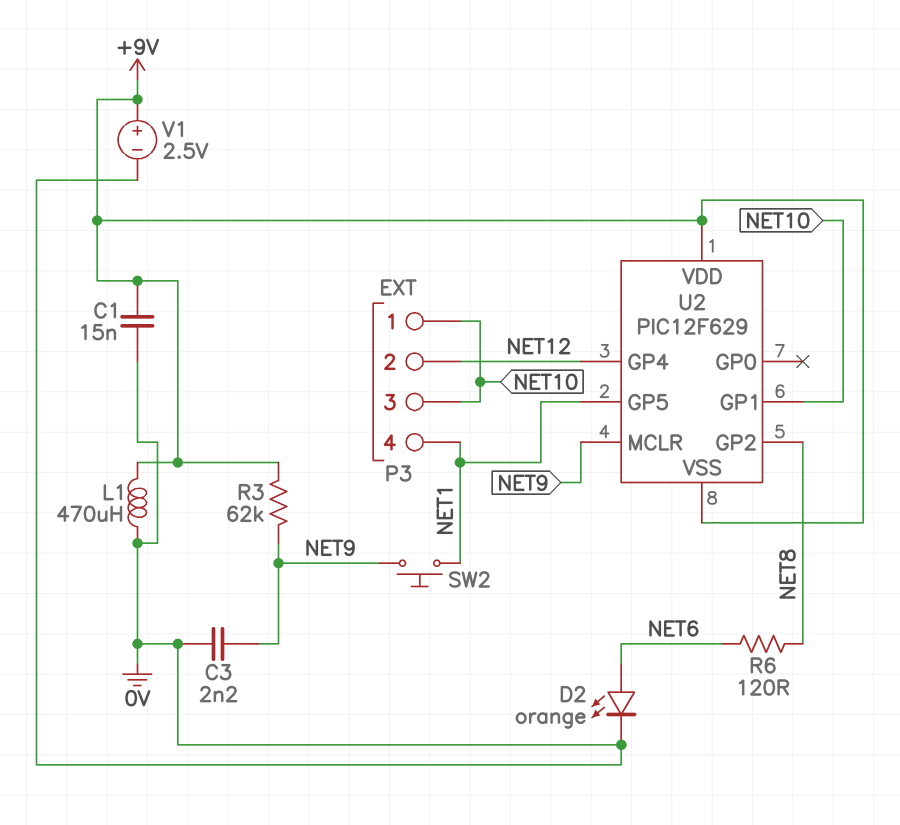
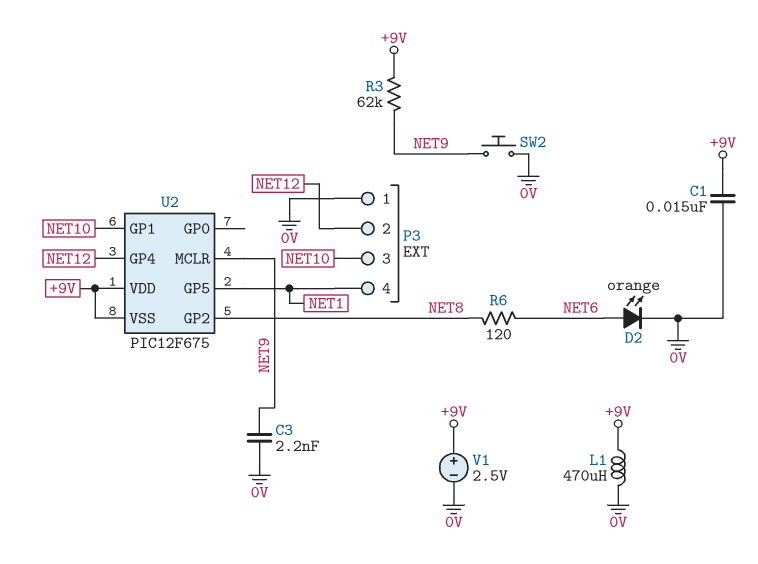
P3 pin 1: NET10 -> 0V
SW2: button (NET1, NET9) -> button (0V, NET9)
U2: PIC12F629 -> PIC12F675

